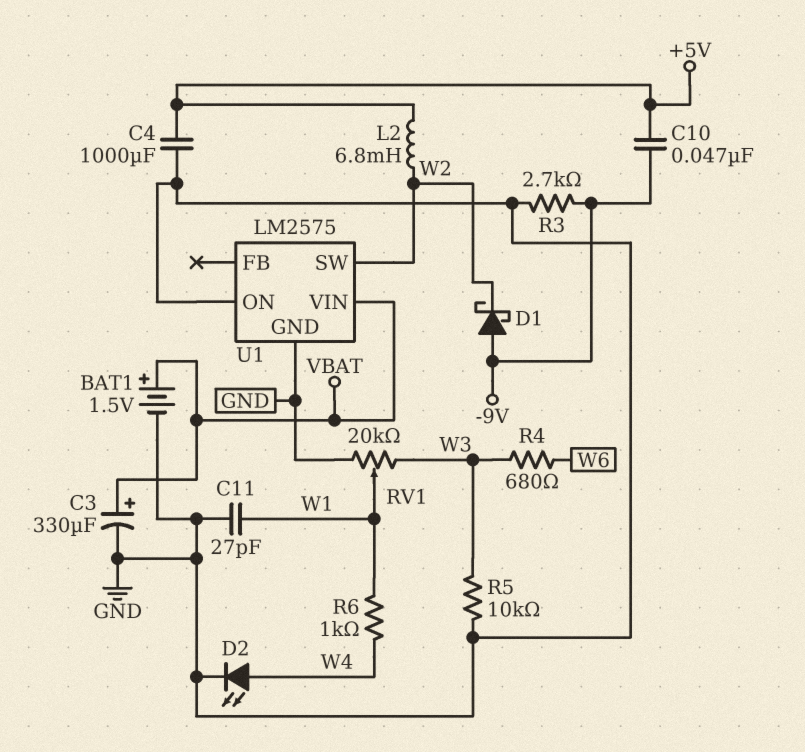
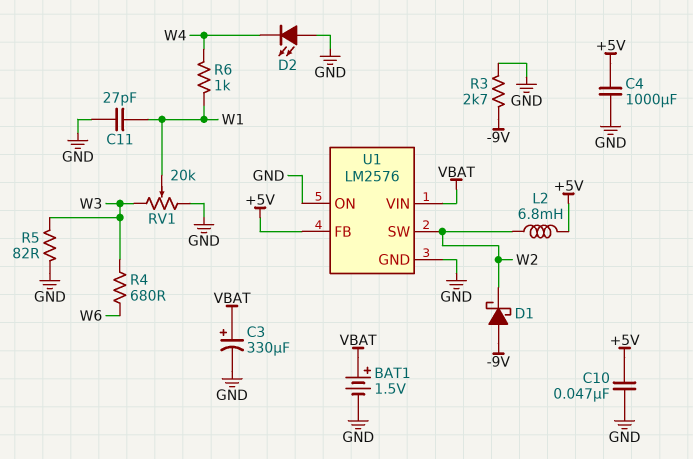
C10: 47nF (+5V, -9V) -> 47nF (+5V, GND)
D2: LED (A W4, K GND) -> LED (A GND, K W4)
R5: 10k (GND, W3) -> 82 (GND, W3)
U1: LM2575 -> LM2576
U1 pin FB: none -> +5V

